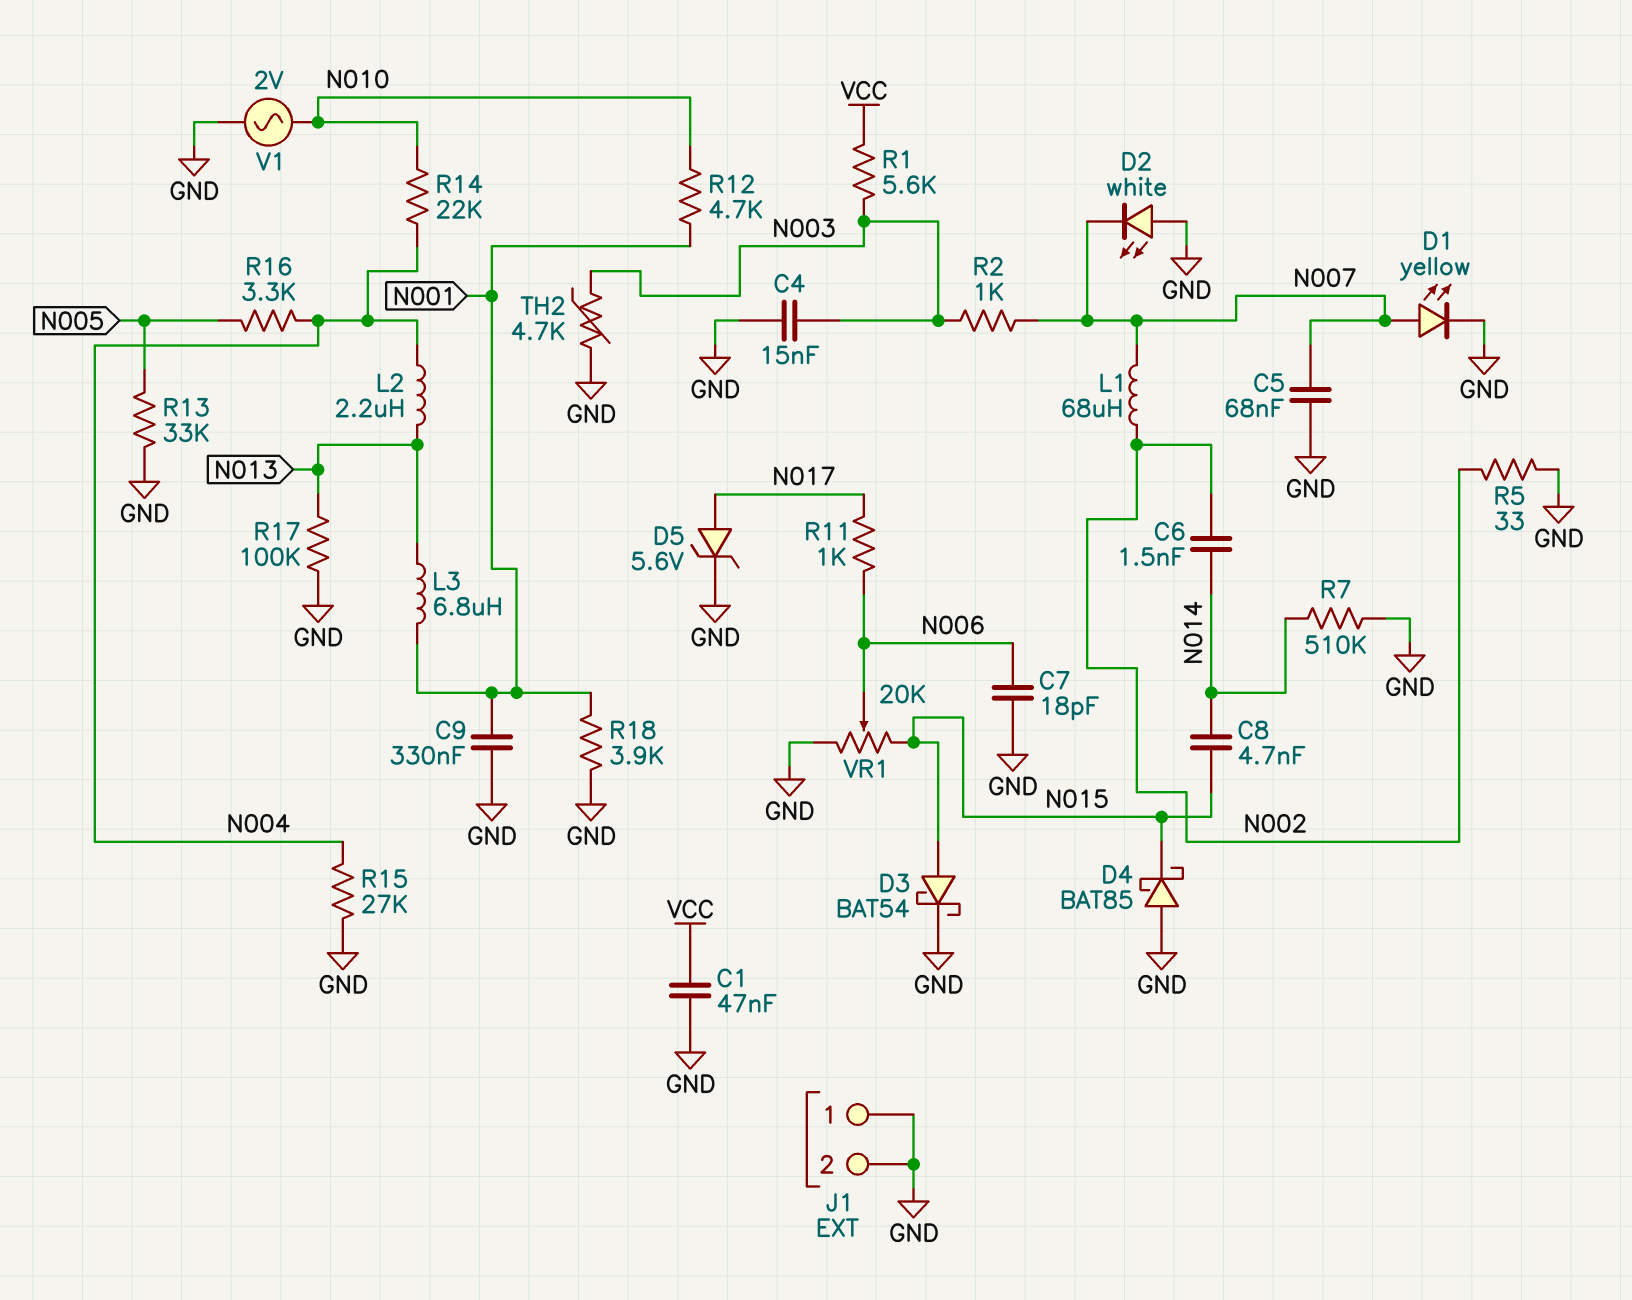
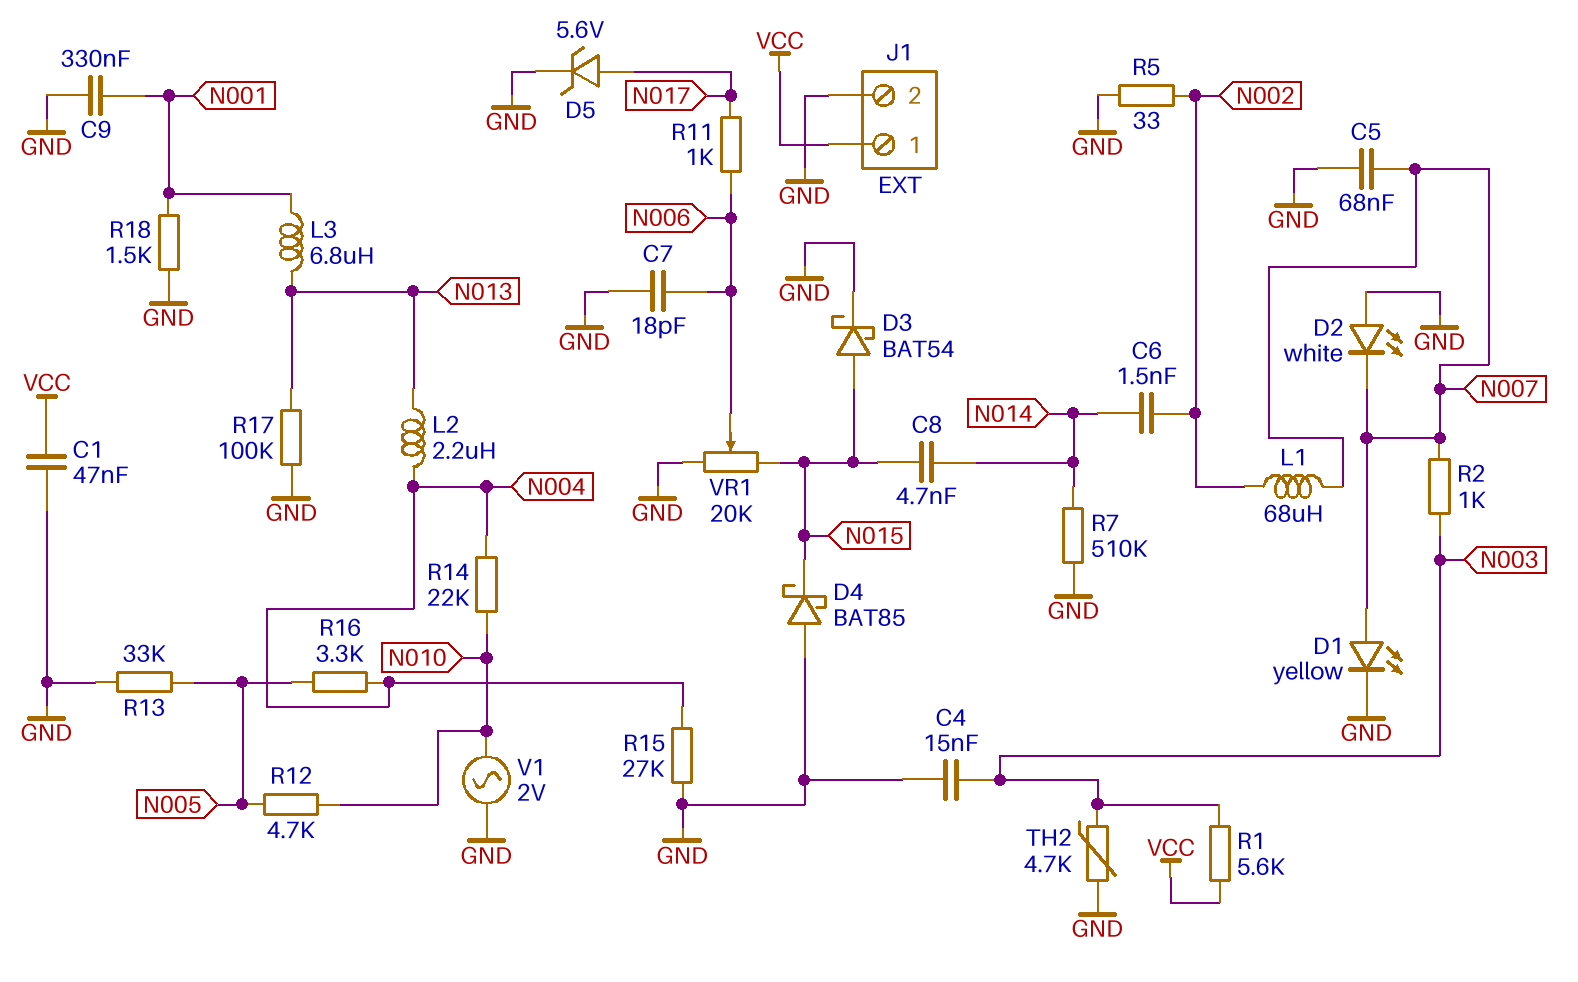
J1 pin 1: GND -> VCC
R12: 4.7k (N001, N010) -> 4.7k (N005, N010)
R18: 3.9k (GND, N001) -> 1.5k (GND, N001)

